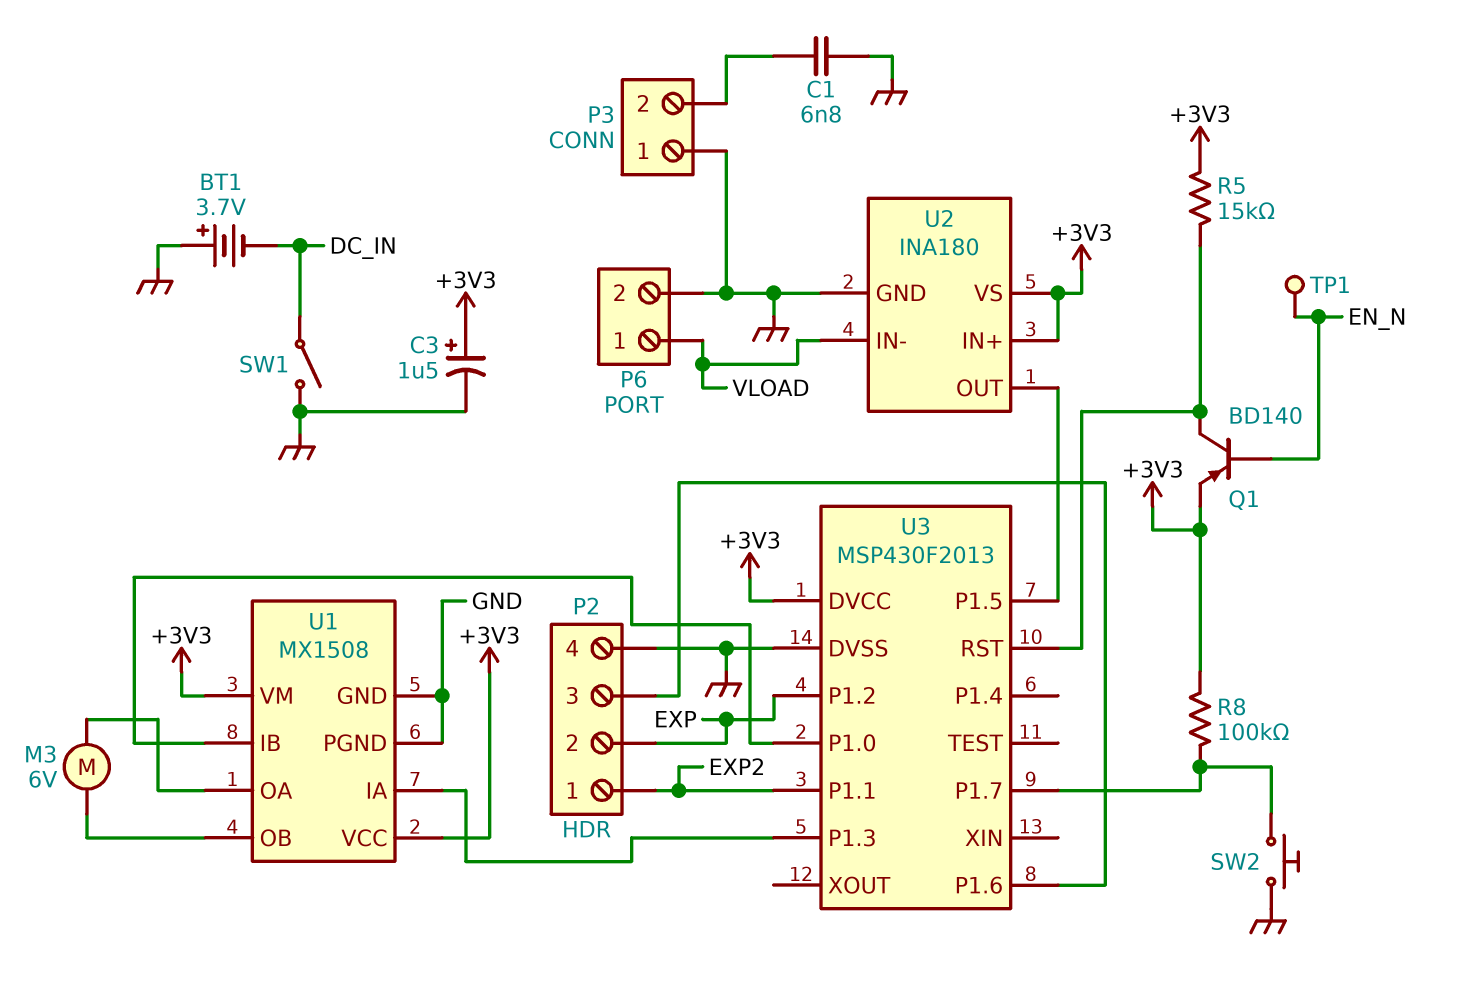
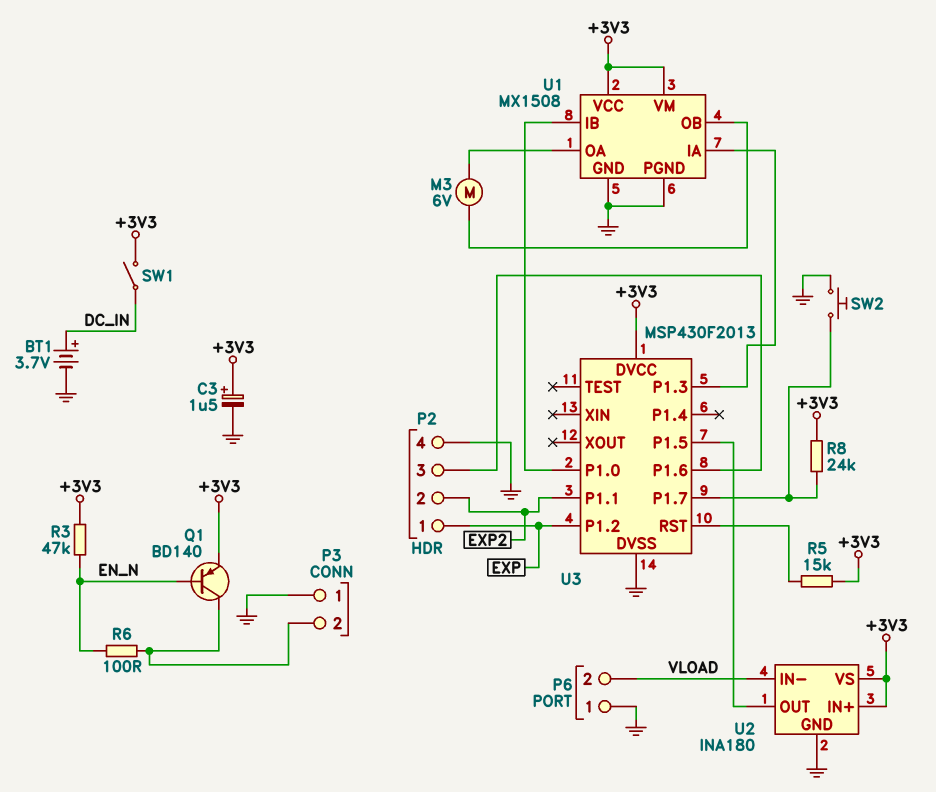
BT1: 3.7V (plus GND, minus DC_IN) -> 3.7V (plus DC_IN, minus GND)
C1: 6.8nF (GND, P3/2) -> none
P2 pin 1: EXP2 -> EXP
P2 pin 2: EXP -> EXP2
P6 pin 1: VLOAD -> GND
P6 pin 2: GND -> VLOAD
Q1: PNP BD140 (B EN_N, C U3/RST, E +3V3) -> PNP BD140 (B EN_N, C P3/2, E +3V3)
R3: none -> 47k (+3V3, EN_N)
R6: none -> 100 (EN_N, P3/2)
R8: 100k (+3V3, U3/P1.7) -> 24k (+3V3, U3/P1.7)
SW1: switch (DC_IN, GND) -> switch (+3V3, DC_IN)
TP1: test point (EN_N) -> none

